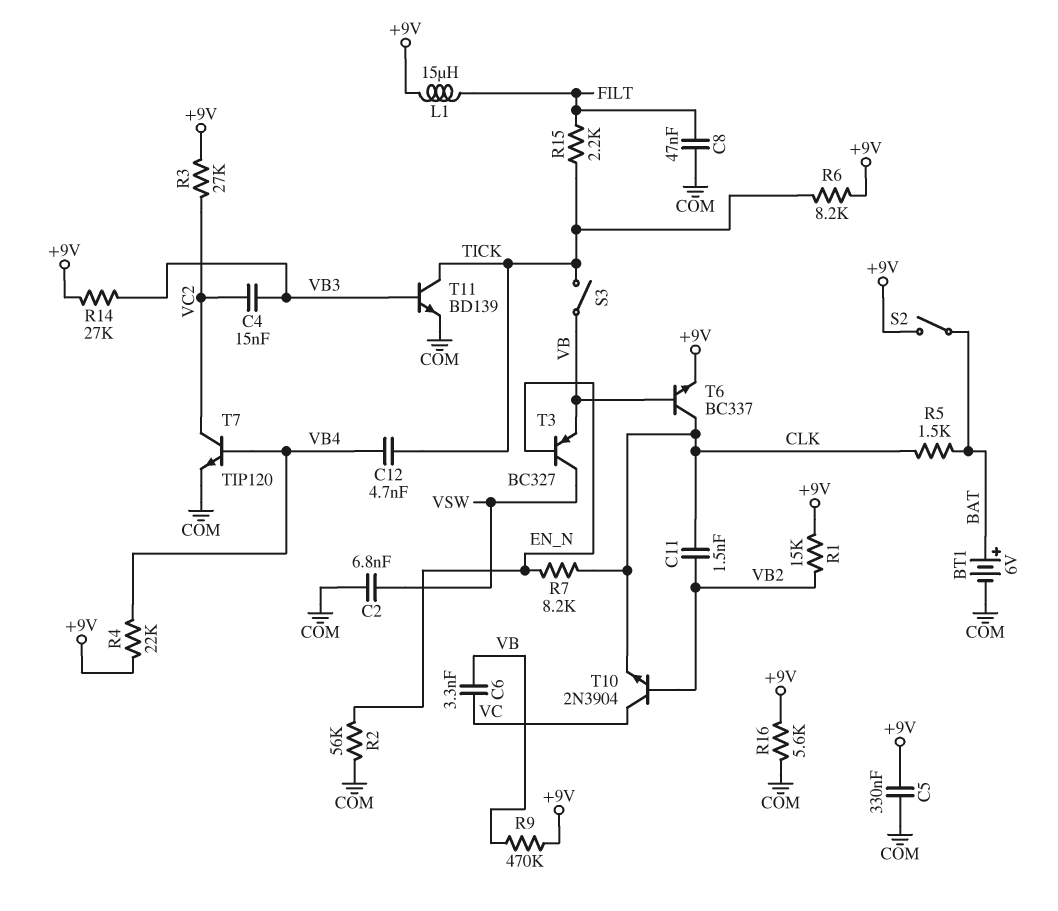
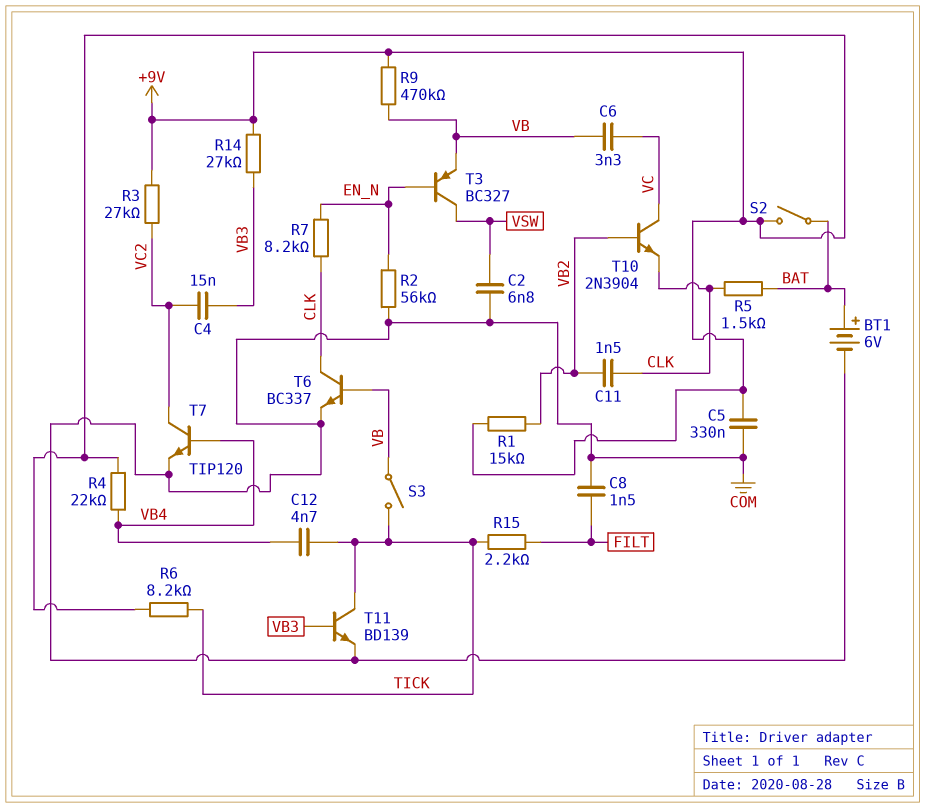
C8: 47nF (COM, FILT) -> 1.5nF (COM, FILT)
L1: 15uH (+9V, FILT) -> none
R16: 5.6k (+9V, COM) -> none
T6: NPN BC337 (B VB, C CLK, E +9V) -> NPN BC337 (B VB, C CLK, E COM)

